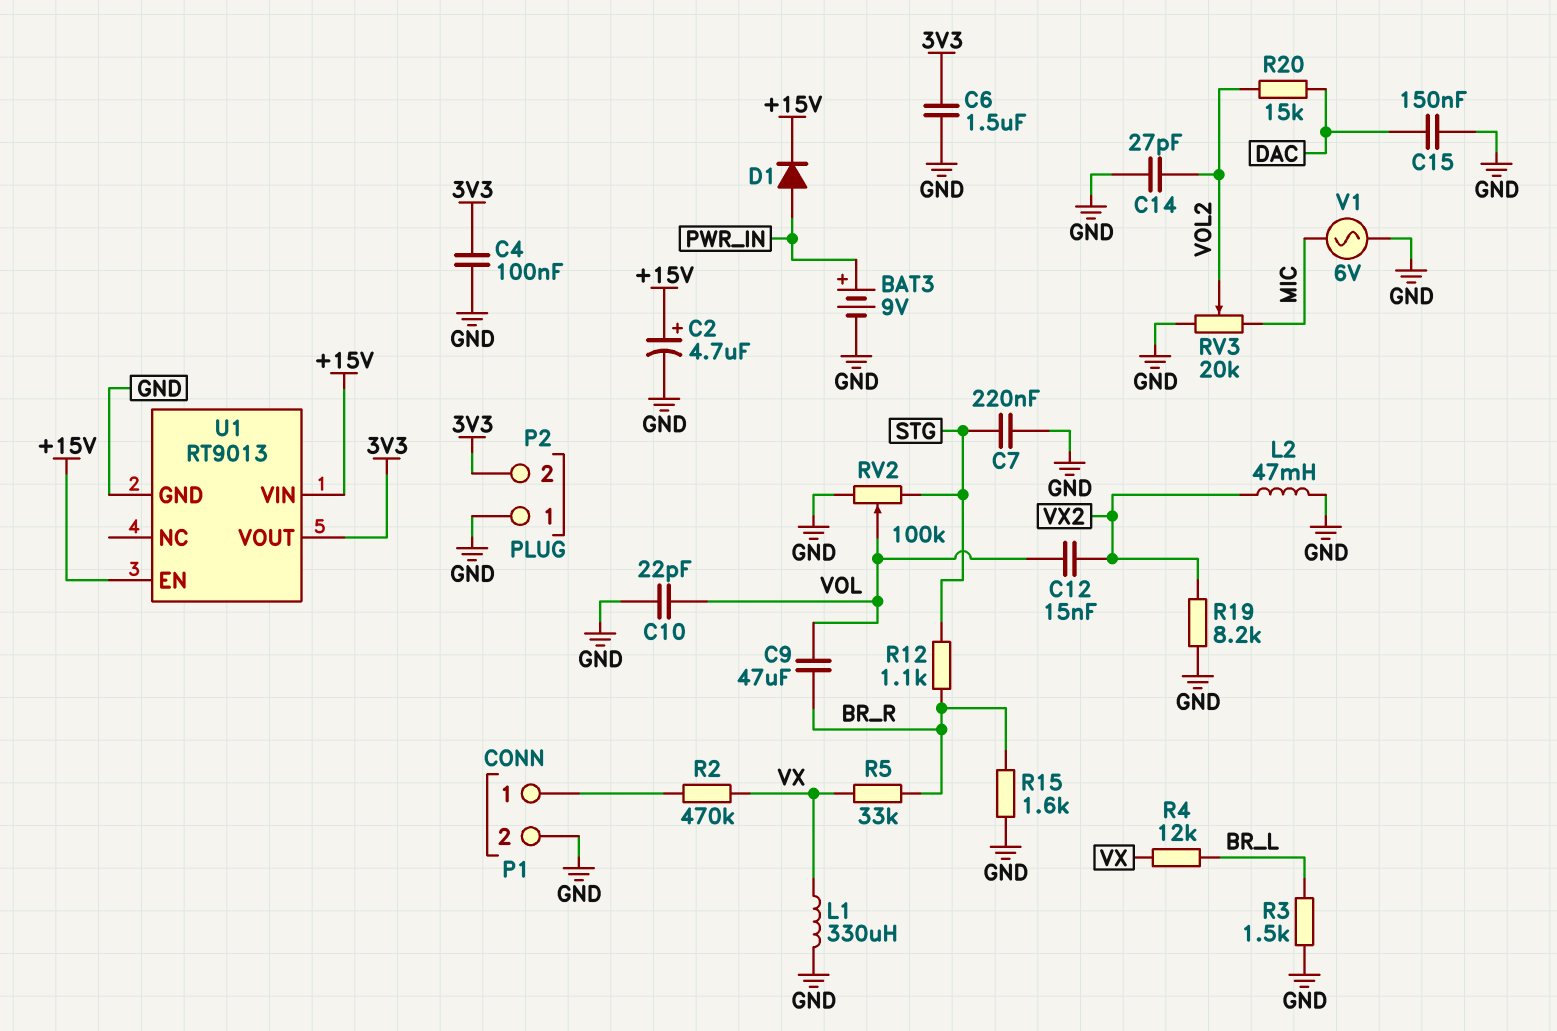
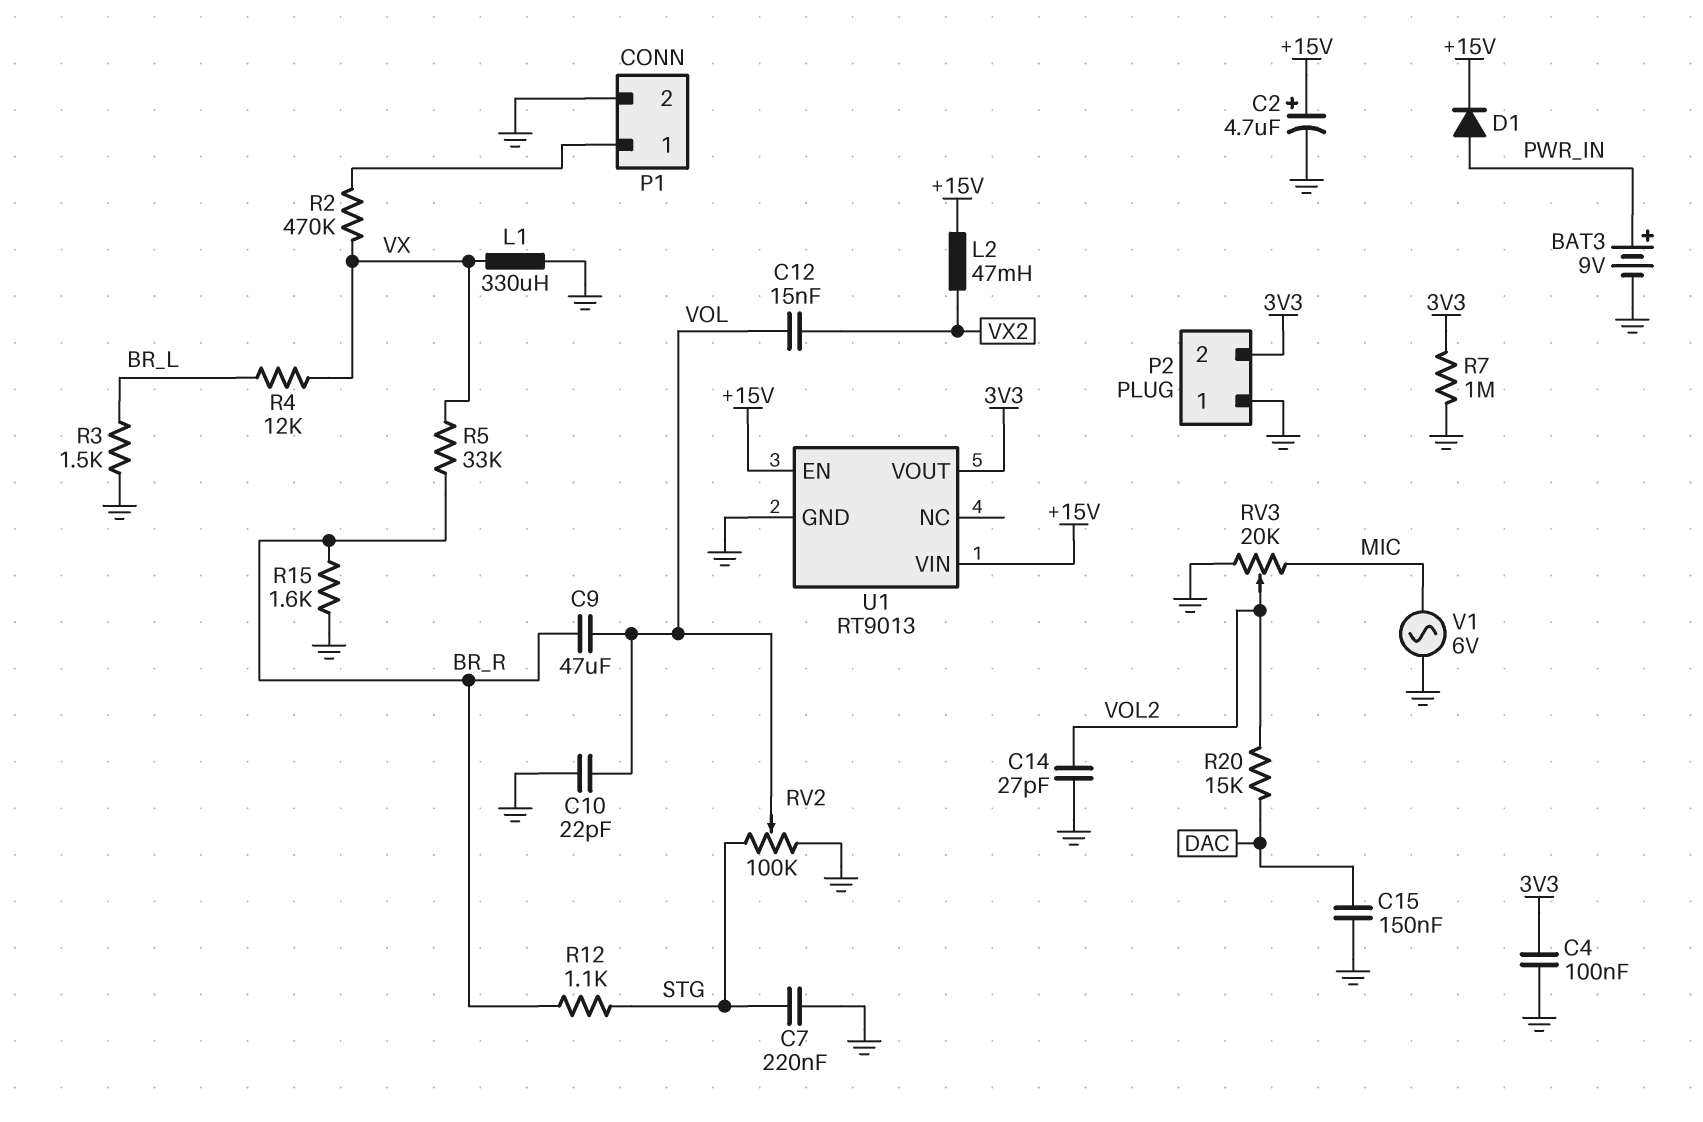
C6: 1.5uF (3V3, GND) -> none
L2: 47mH (GND, VX2) -> 47mH (+15V, VX2)
R7: none -> 1M (3V3, GND)
R19: 8.2k (GND, VX2) -> none

